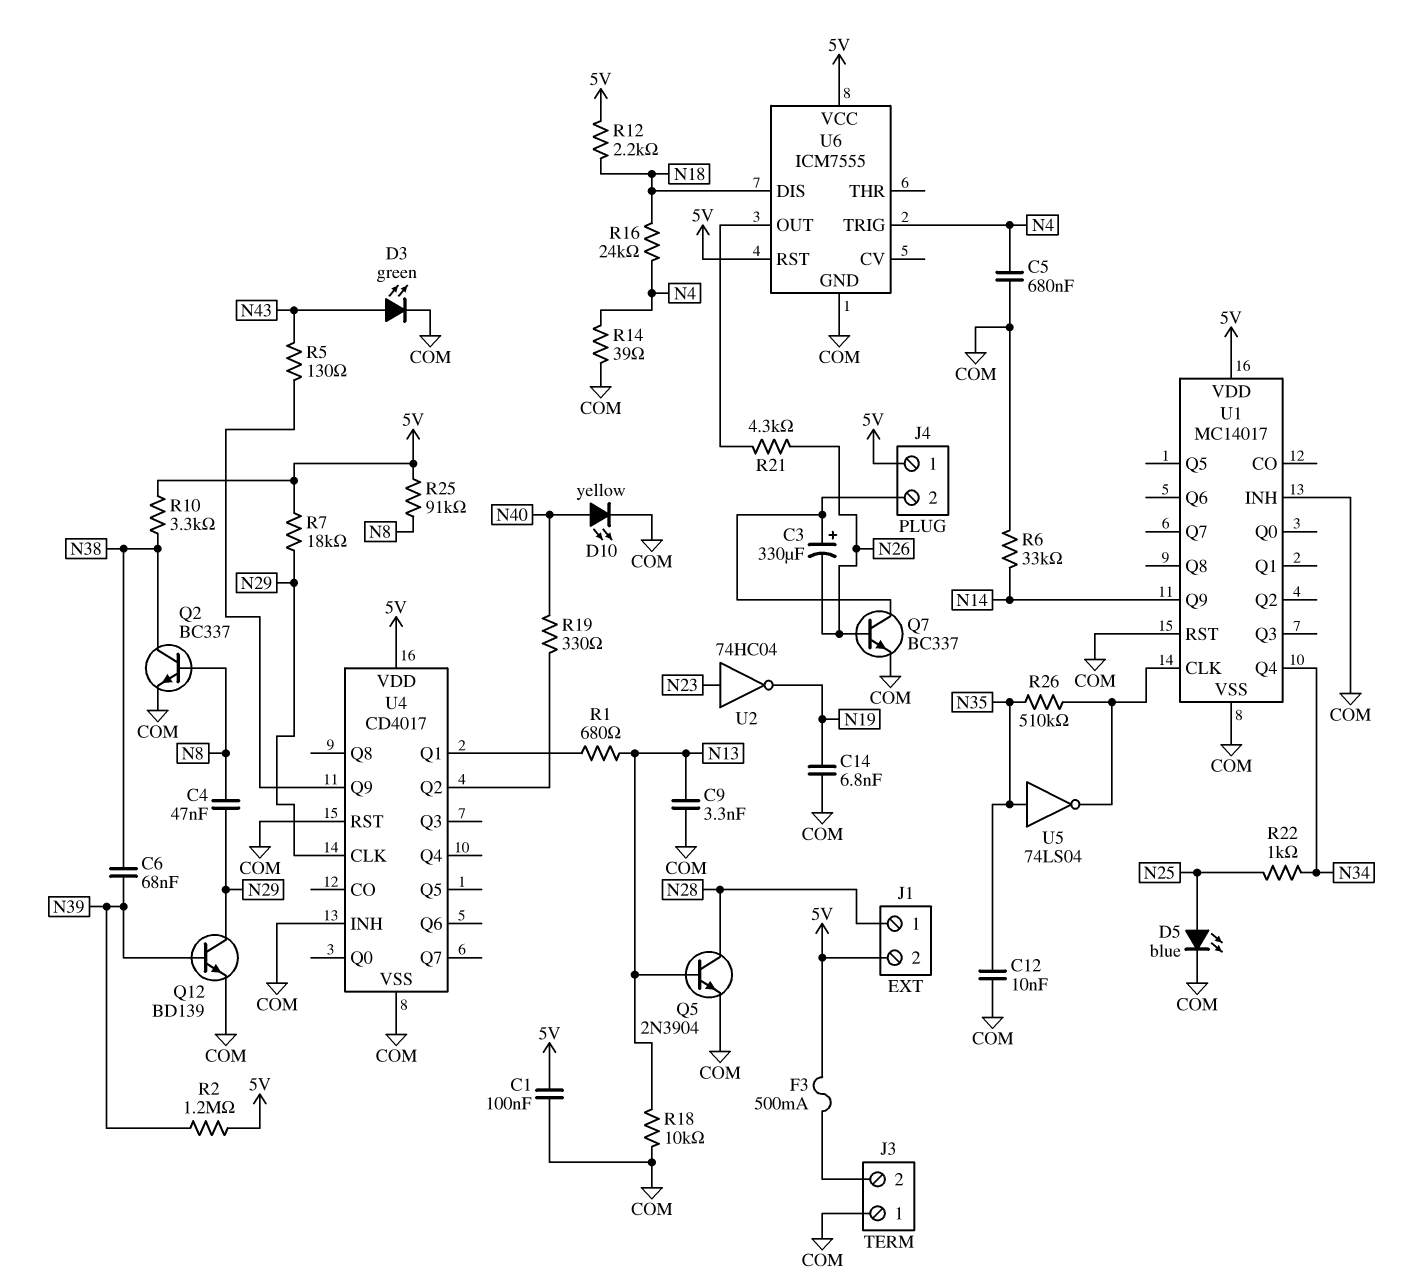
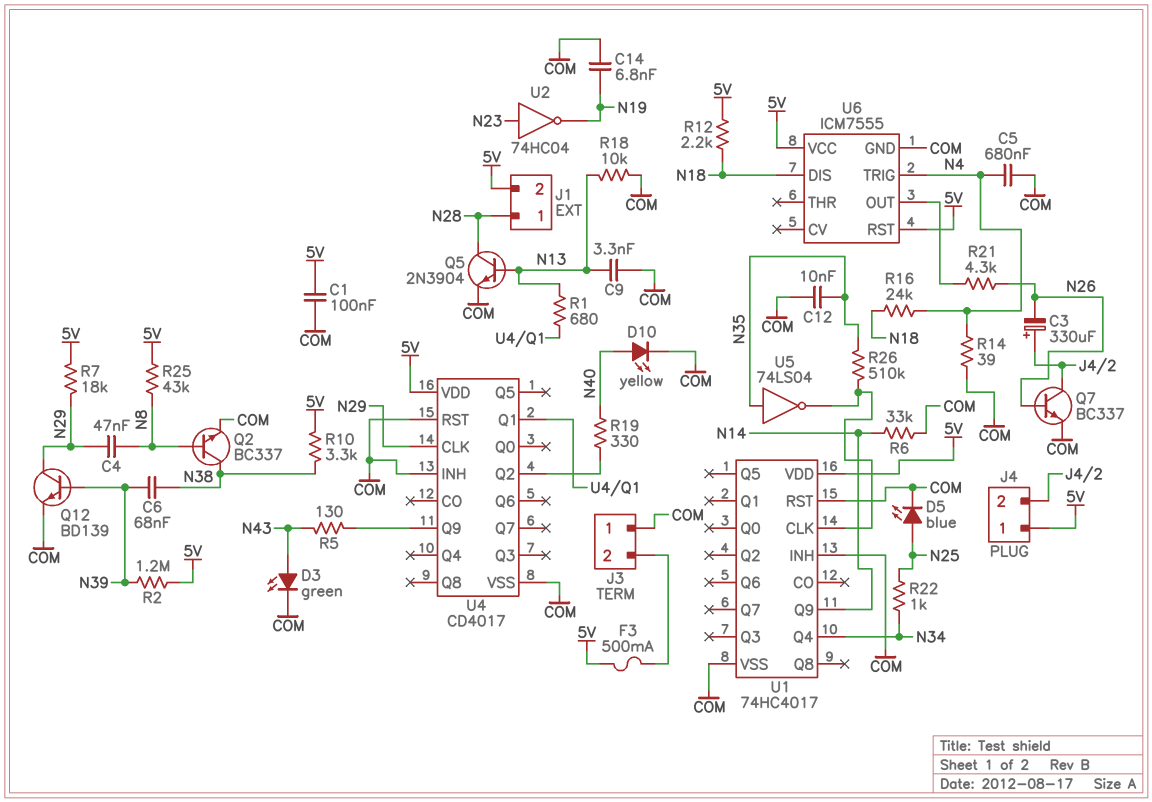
R25: 91k (5V, N8) -> 43k (5V, N8)
U1: MC14017 -> 74HC4017

